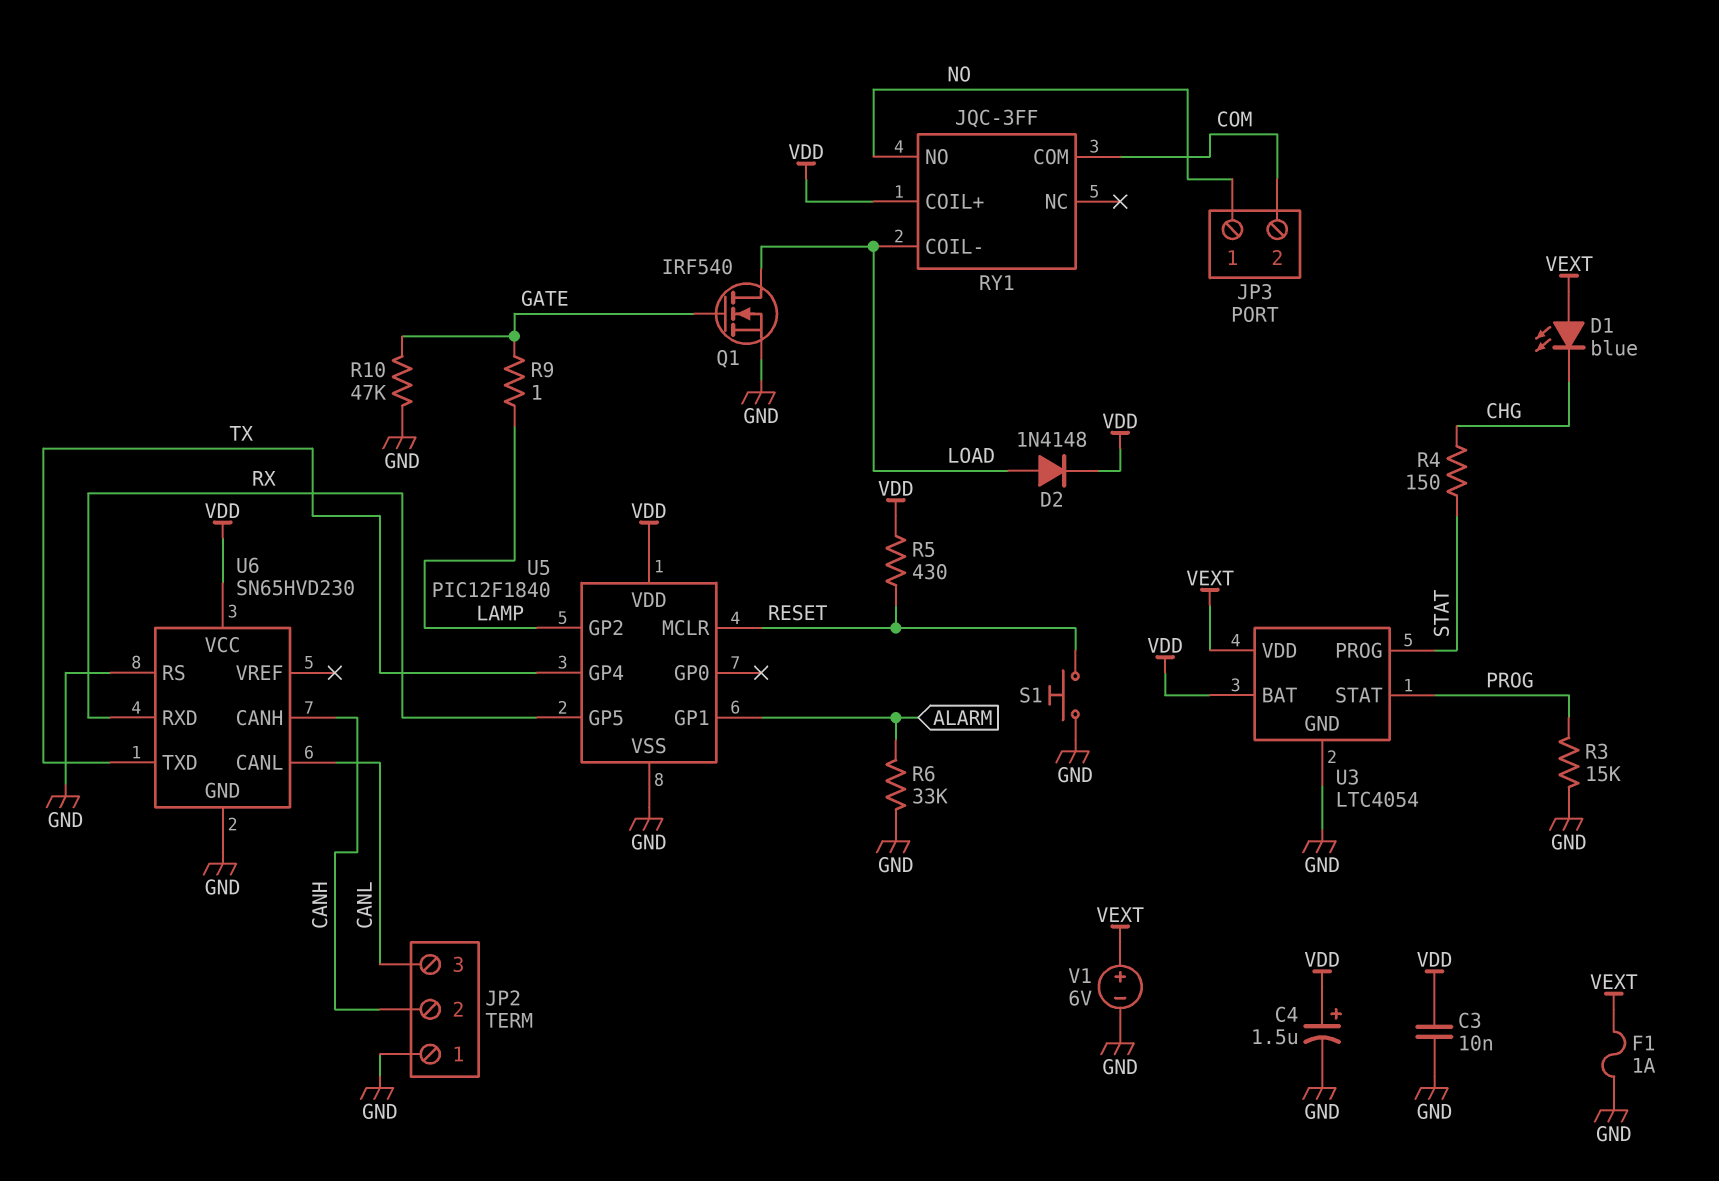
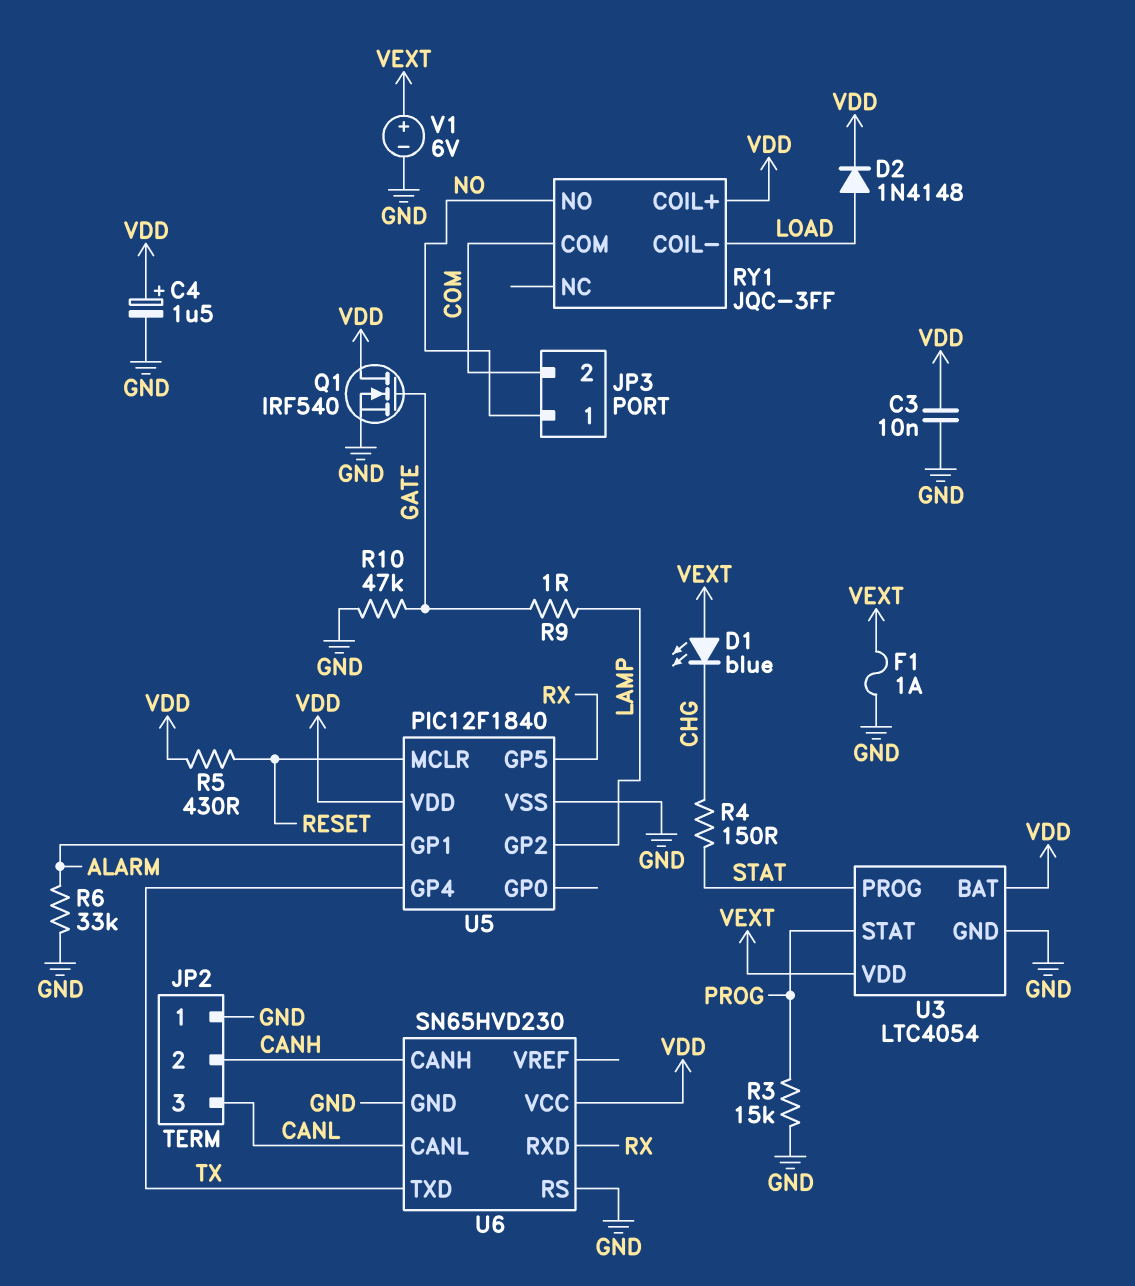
Q1: NMOS IRF540 (G GATE, D LOAD, S GND) -> NMOS IRF540 (G GATE, D VDD, S GND)
S1: button (GND, RESET) -> none

